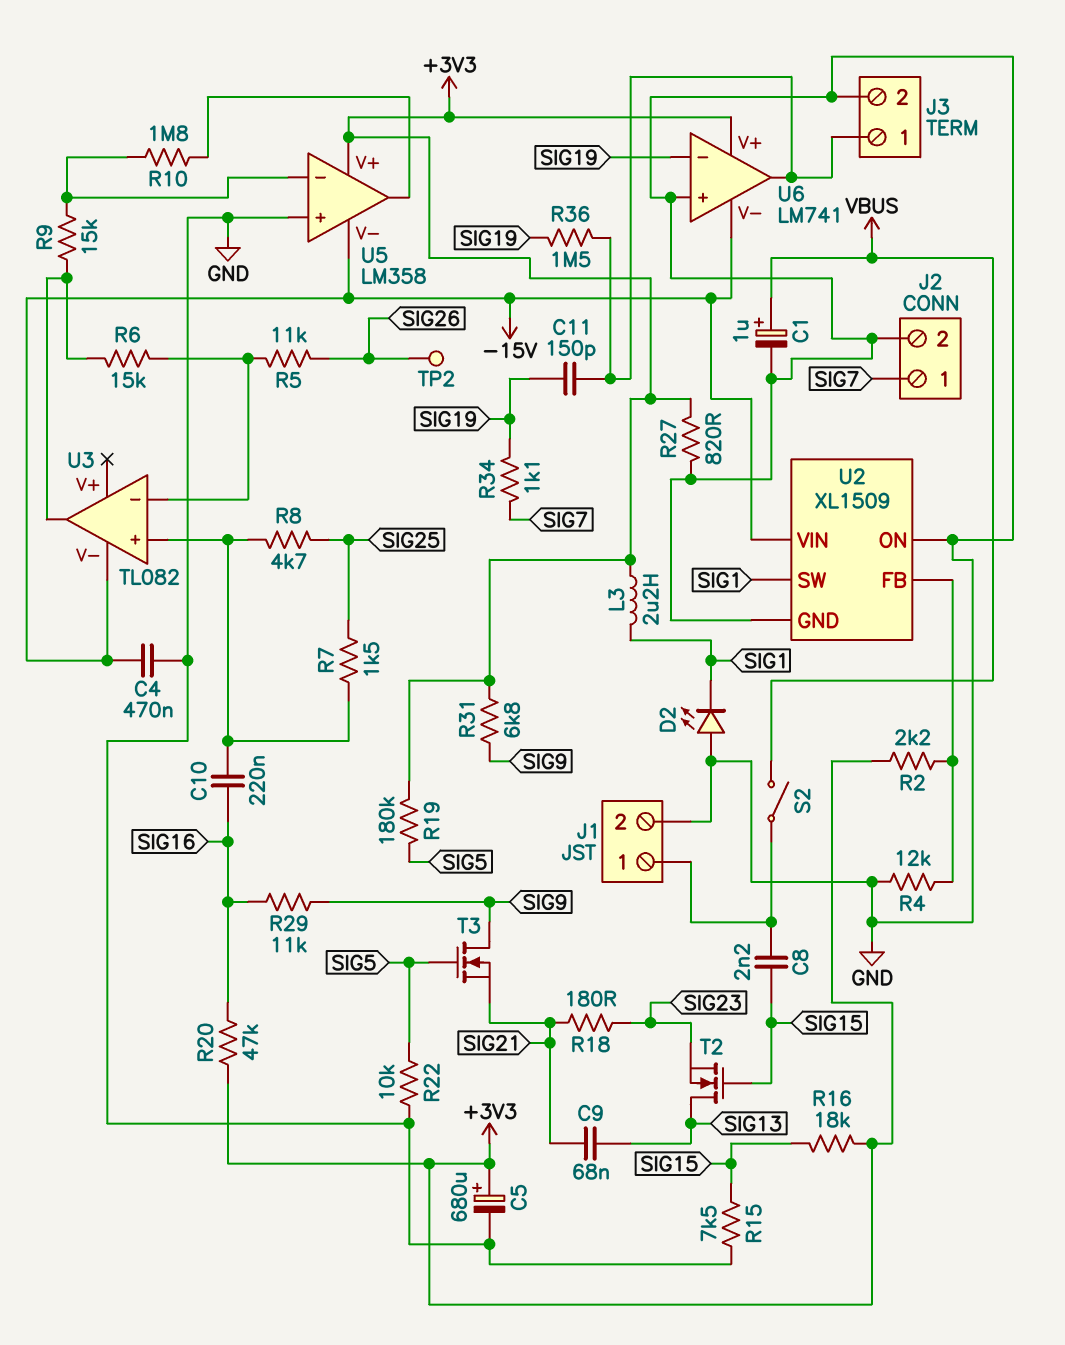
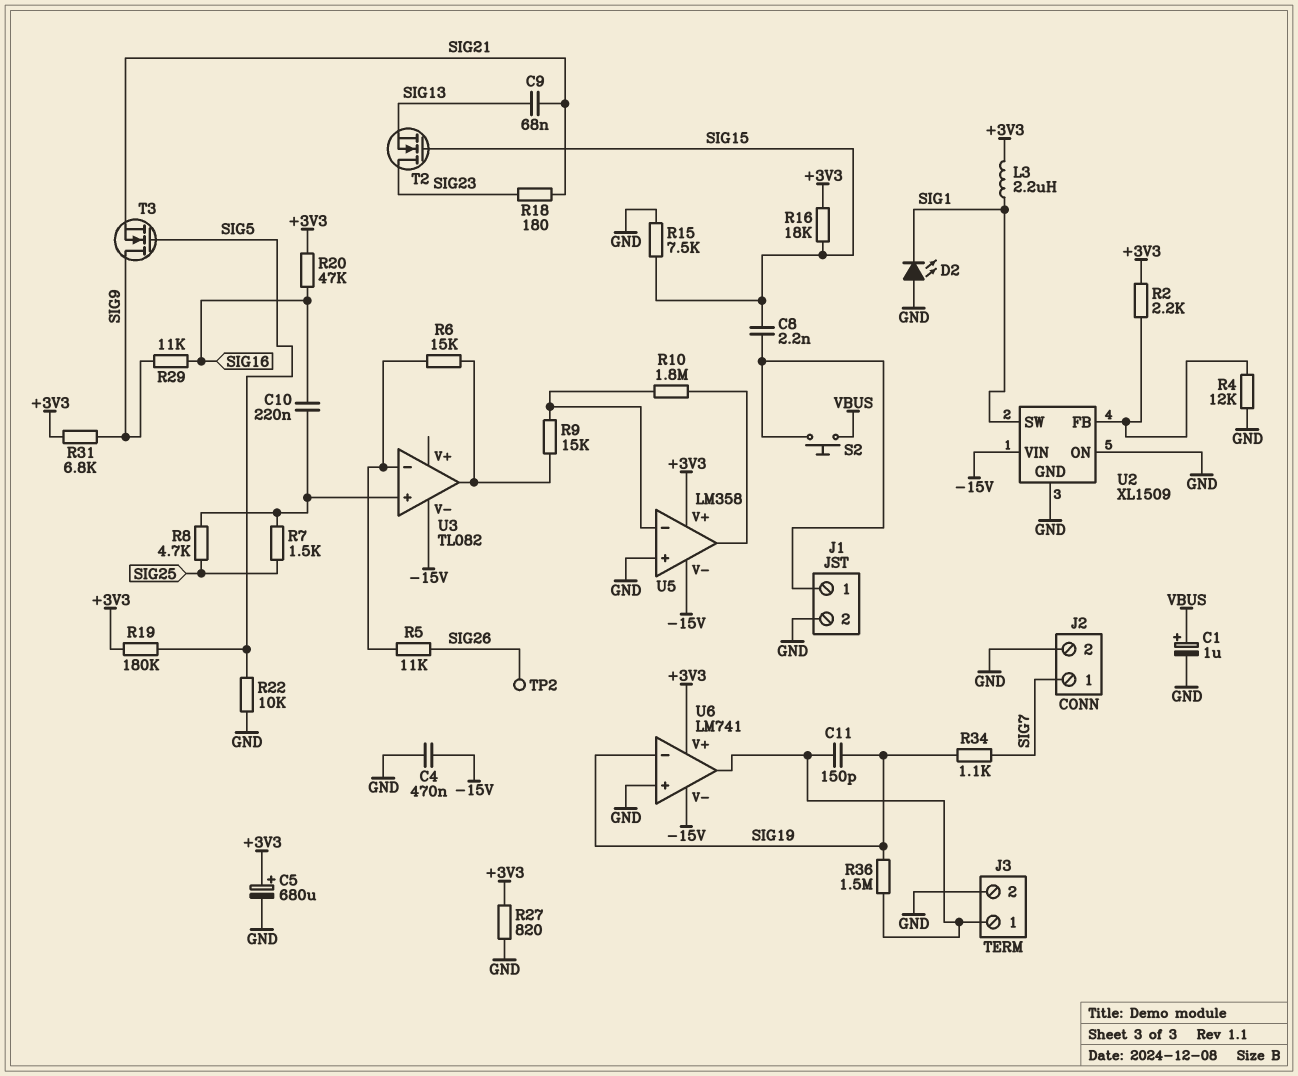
S2: switch (J1/1, VBUS) -> button (J1/1, VBUS)
T2: NMOS (G SIG15, D SIG13, S SIG23) -> NMOS (G SIG15, D SIG23, S SIG13)

